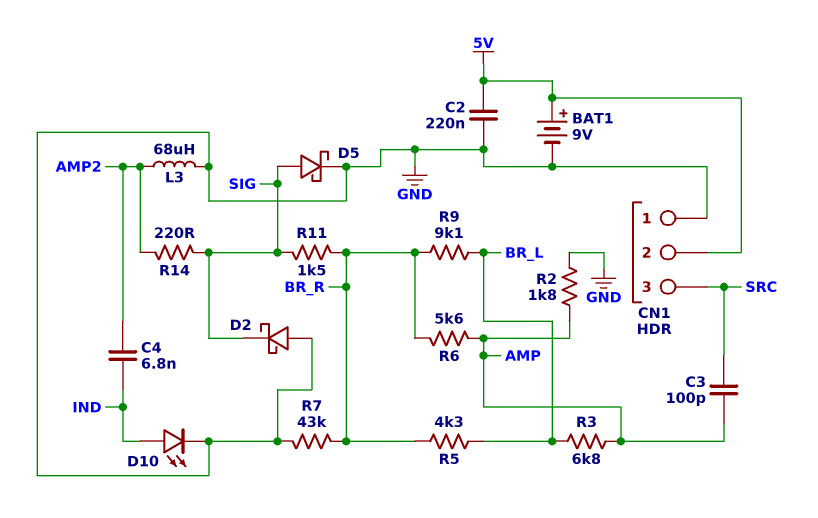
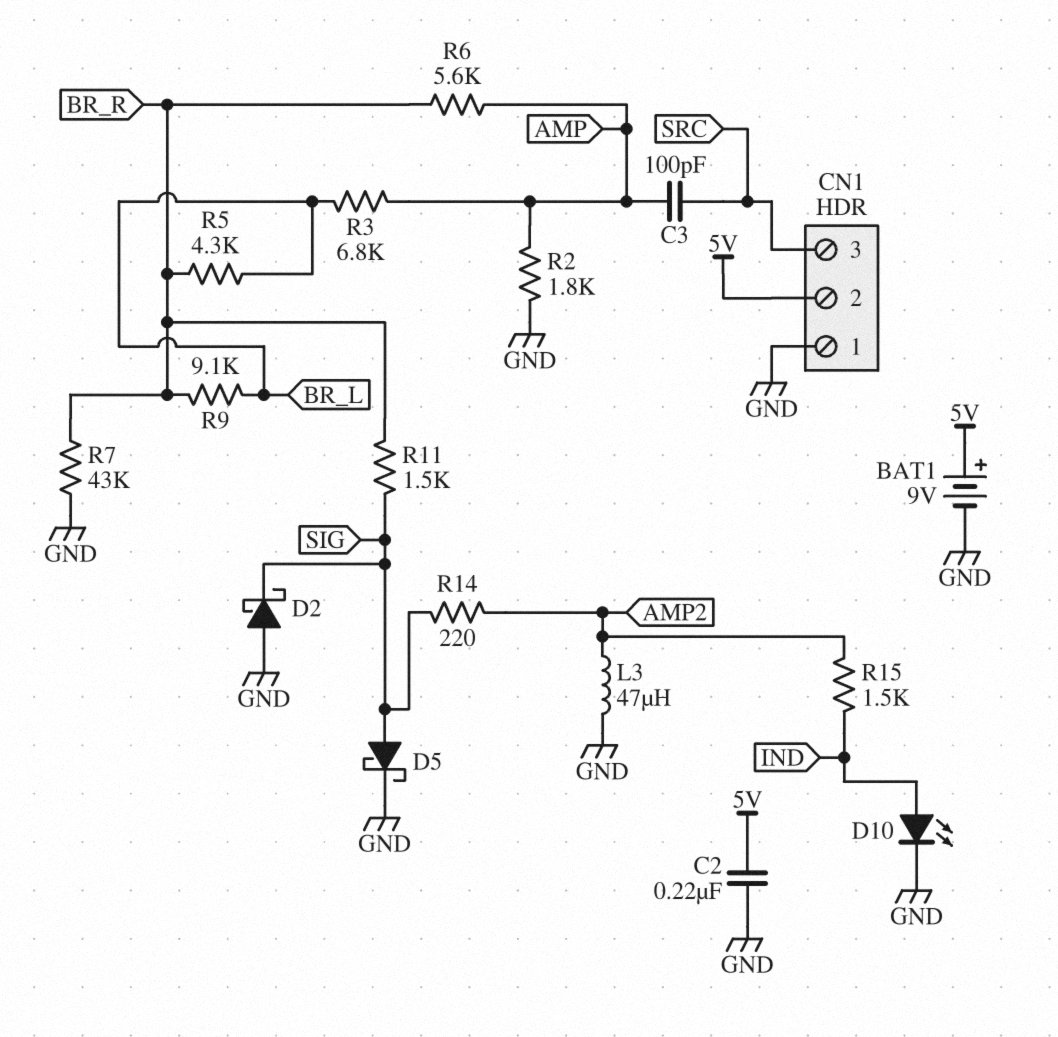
C4: 6.8nF (AMP2, IND) -> none
L3: 68uH (AMP2, GND) -> 47uH (AMP2, GND)
R15: none -> 1.5k (AMP2, IND)

